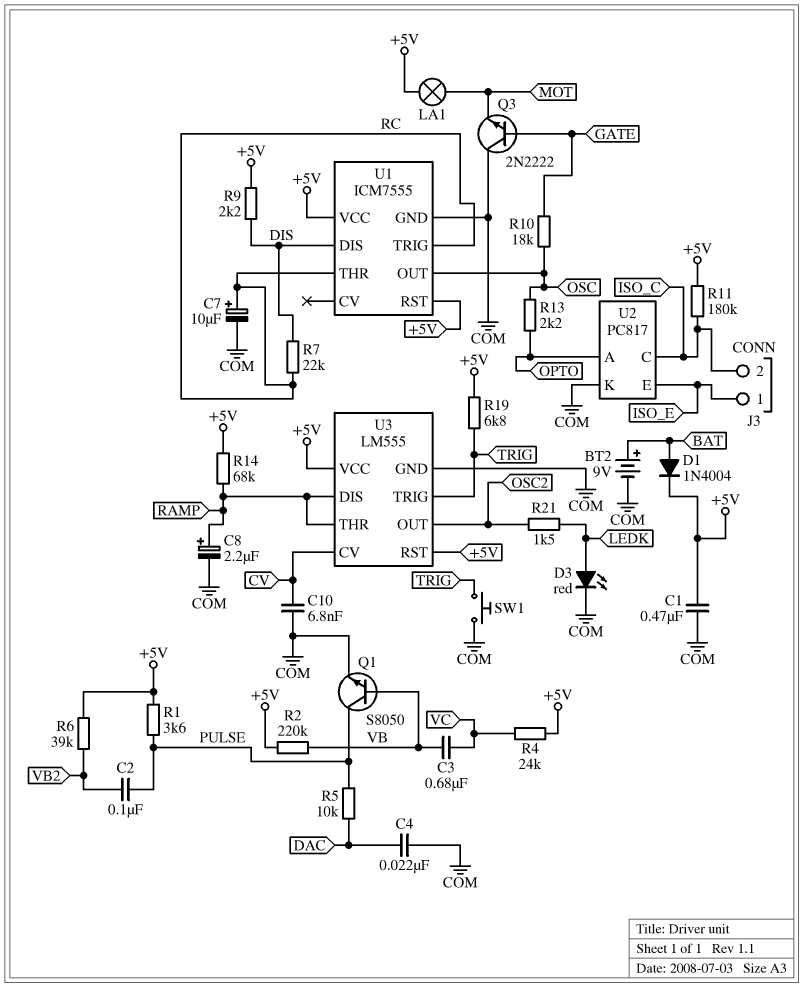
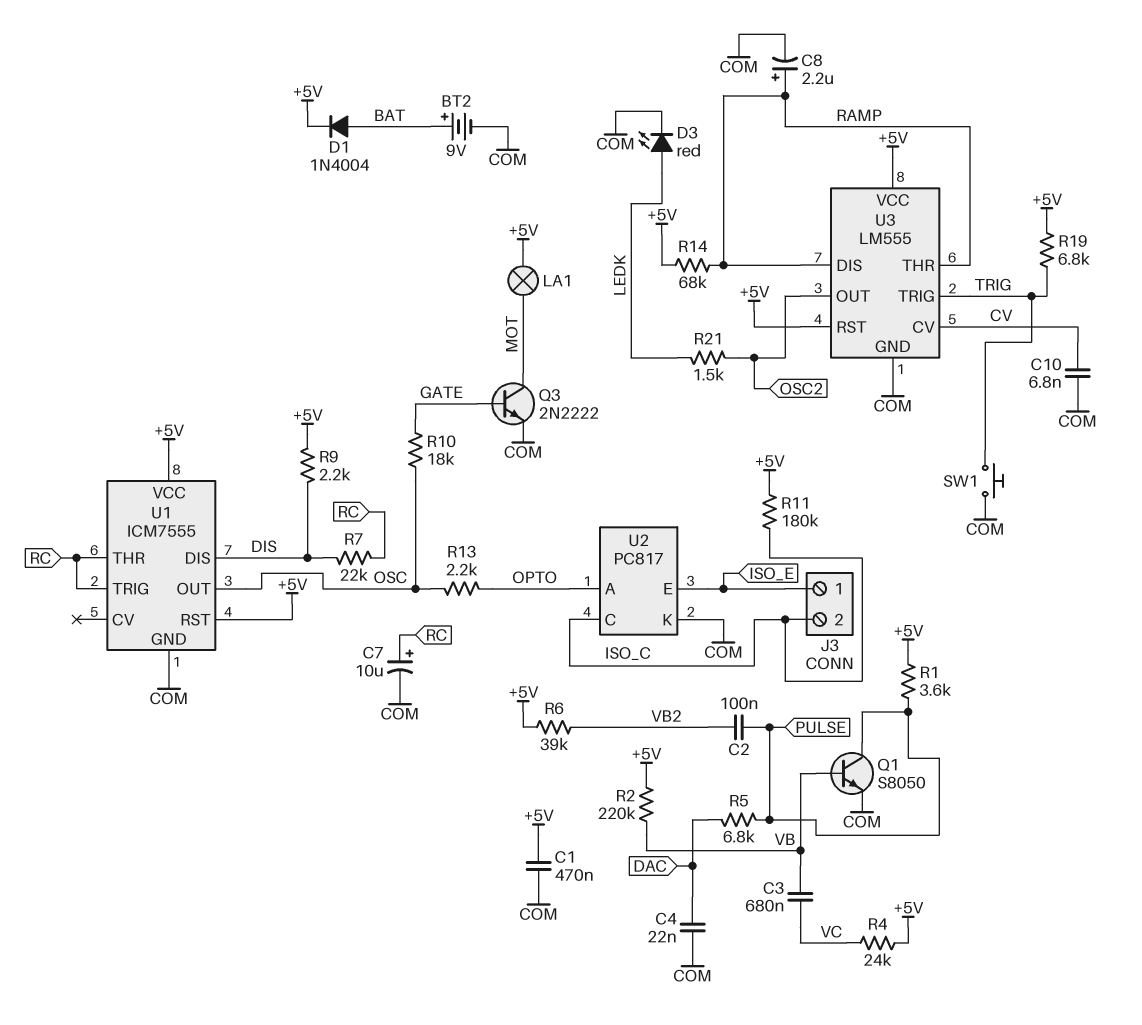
Q3: NPN 2N2222 (B GATE, C COM, E MOT) -> NPN 2N2222 (B GATE, C MOT, E COM)
R5: 10k (DAC, PULSE) -> 6.8k (DAC, PULSE)

